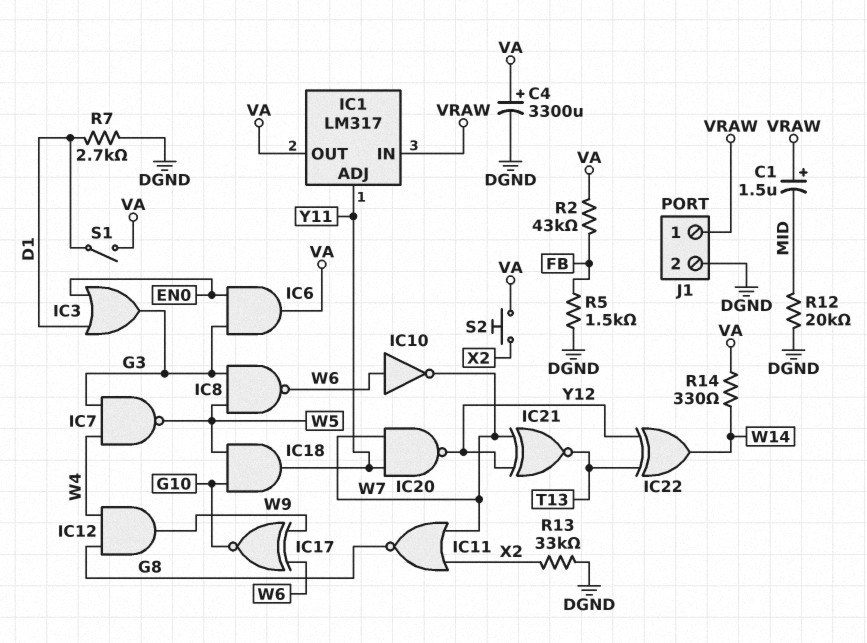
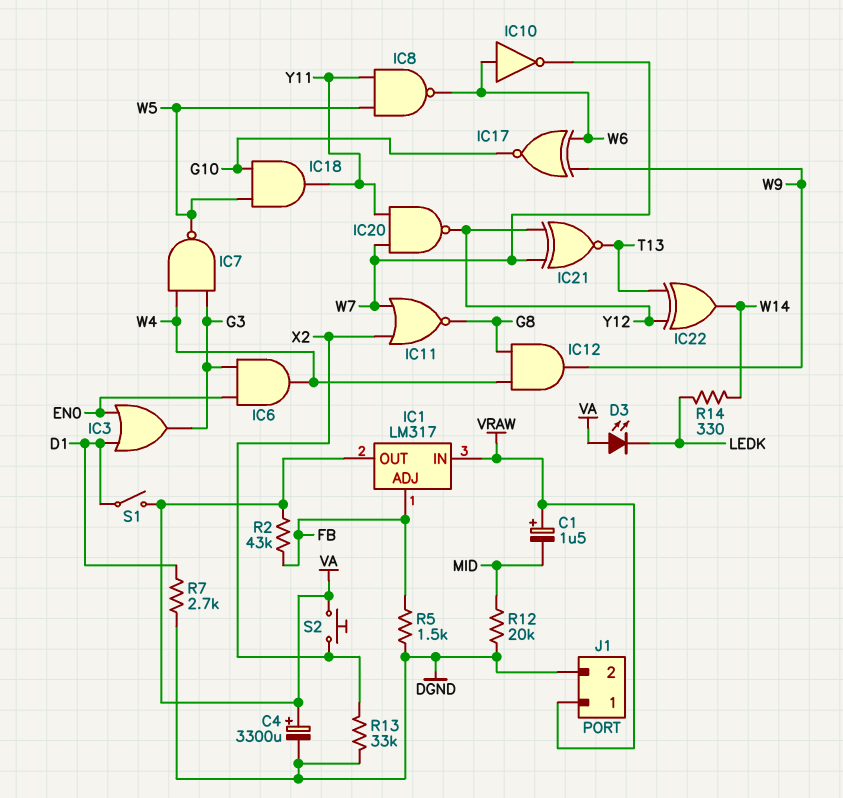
D3: none -> LED (A VA, K LEDK)
IC1 pin ADJ: Y11 -> FB
IC6: AND (in EN0, in G3, out VA) -> AND (in EN0, in G3, out W4)
IC8: NAND (in G3, in W5, out W6) -> NAND (in W5, in Y11, out W6)
R14: 330 (VA, W14) -> 330 (LEDK, W14)

